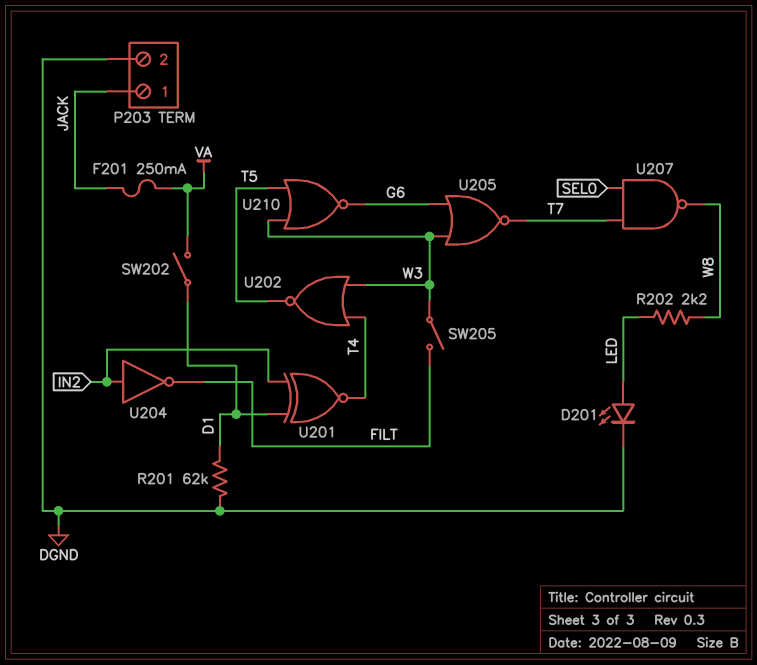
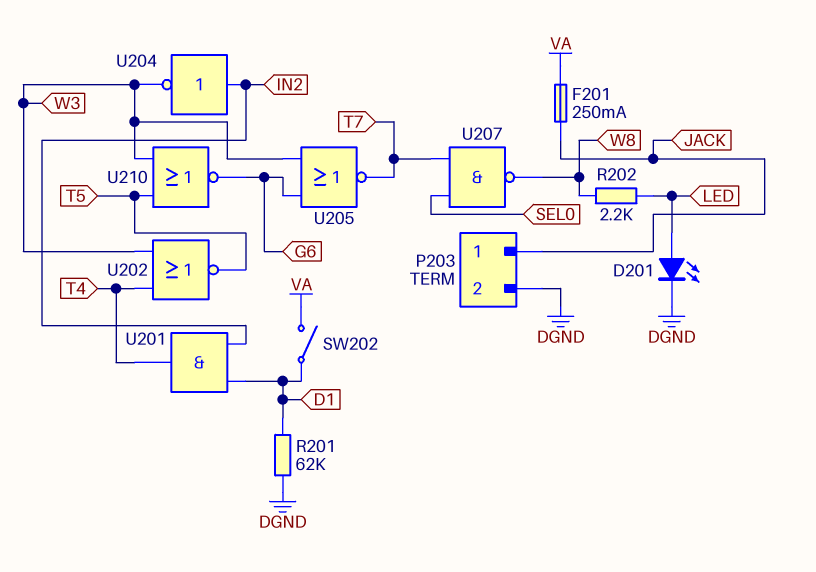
SW205: switch (FILT, W3) -> none
U201: XNOR (in D1, in IN2, out T4) -> AND (in D1, in IN2, out T4)
U204: NOT (in IN2, out FILT) -> NOT (in IN2, out W3)

